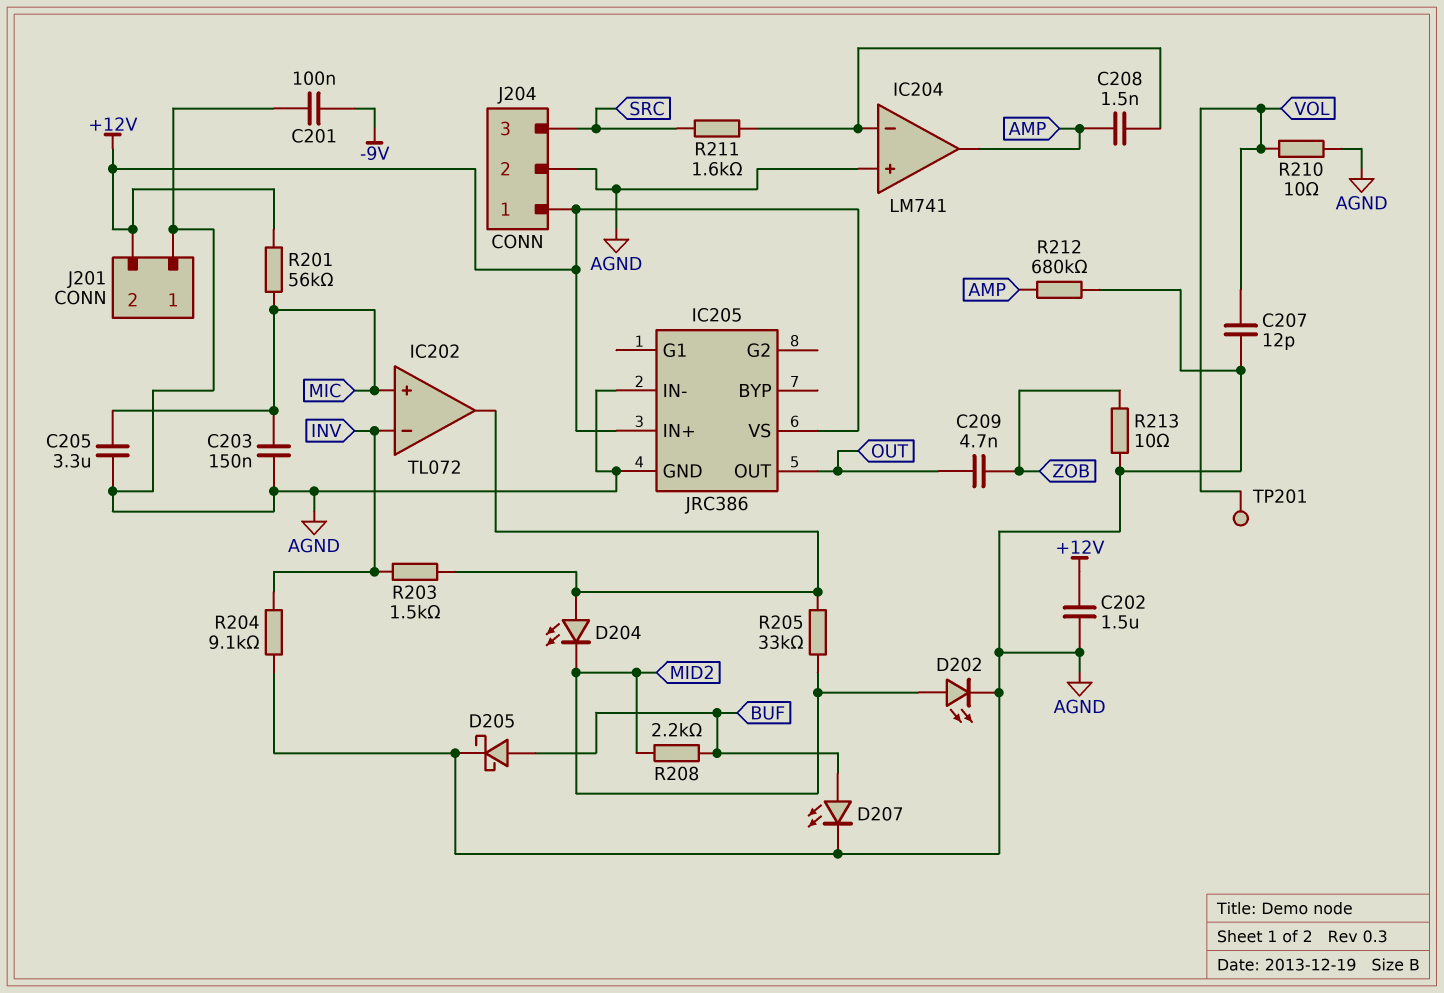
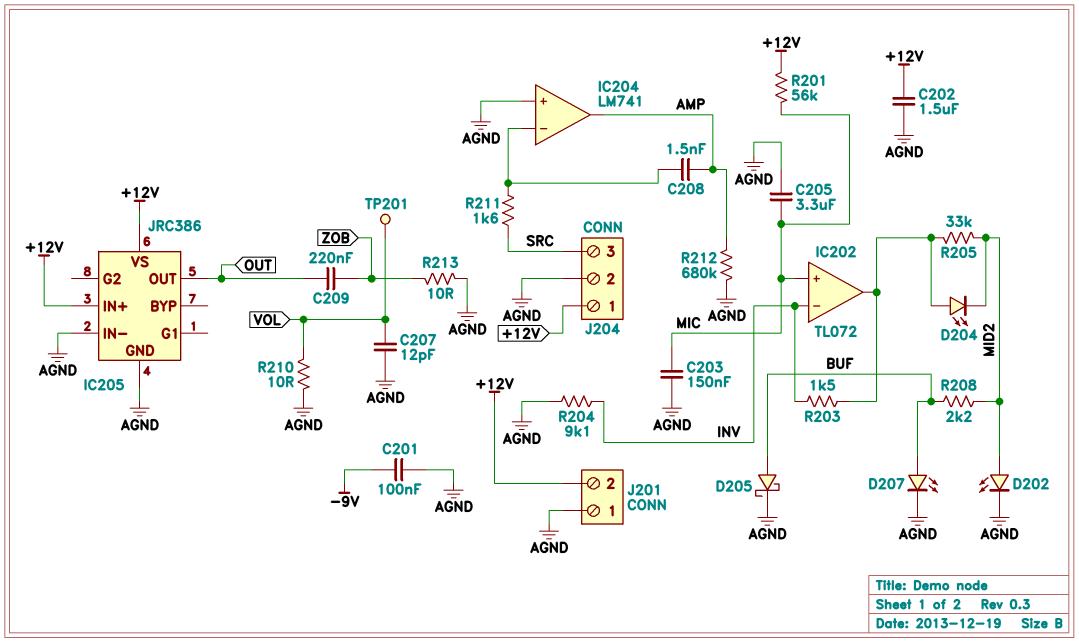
C209: 4.7nF (OUT, ZOB) -> 220nF (OUT, ZOB)

